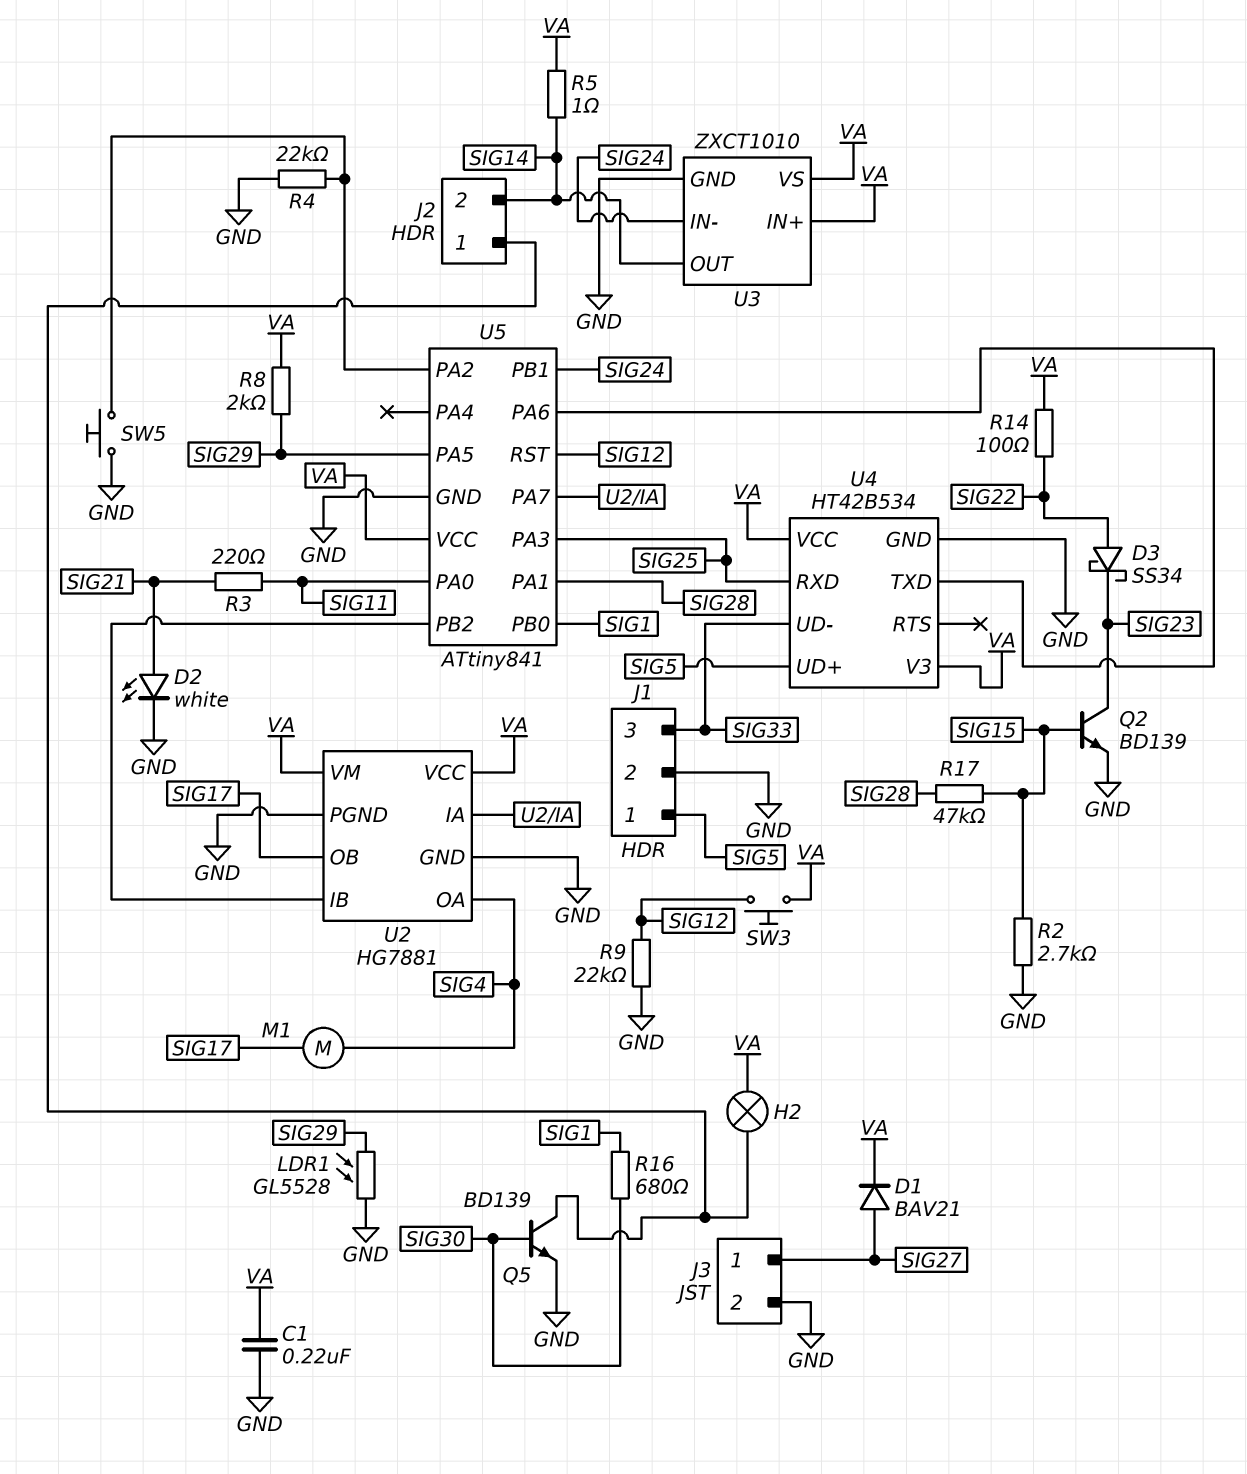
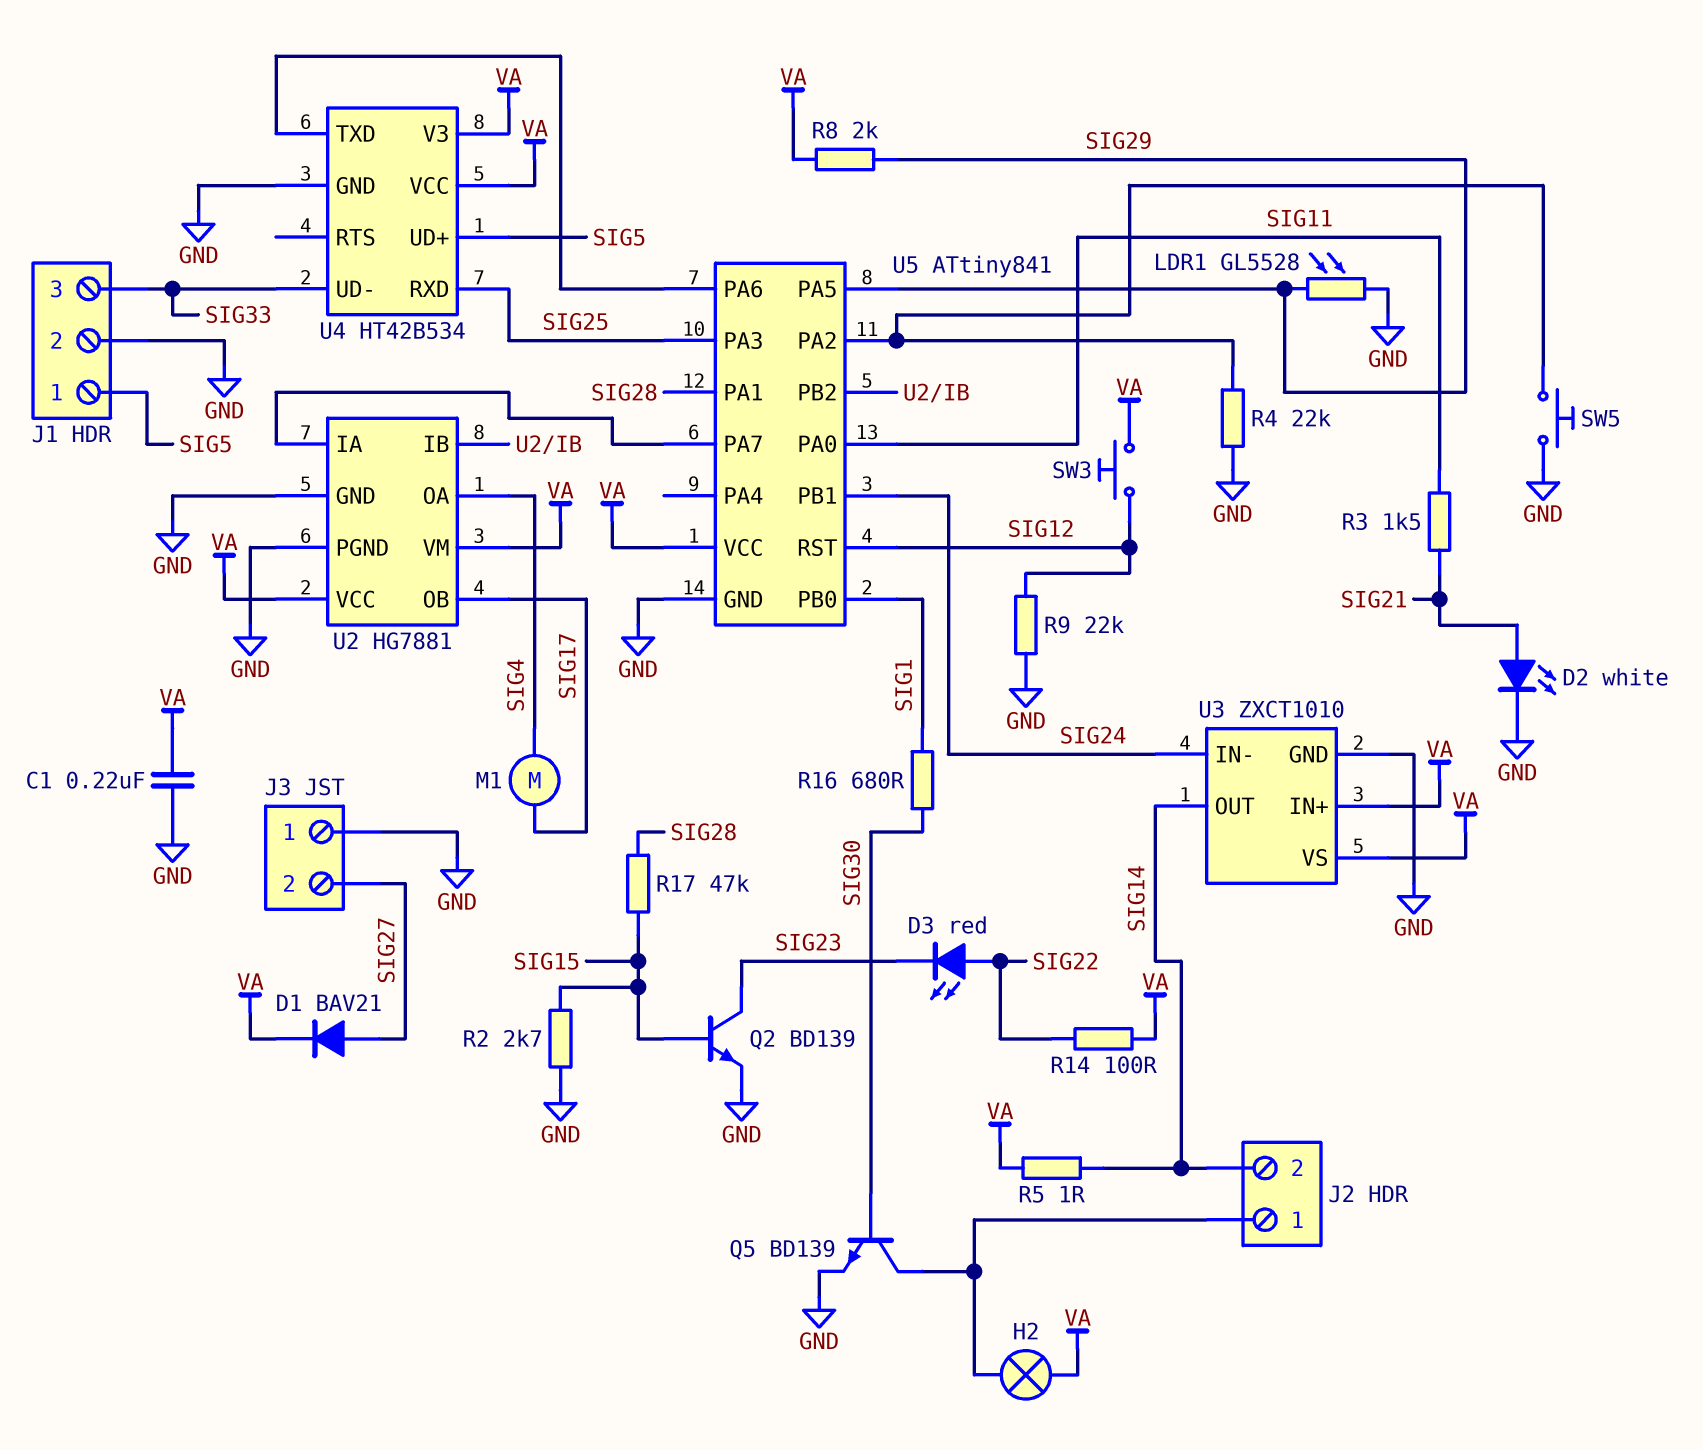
D3: schottky SS34 (A SIG22, K SIG23) -> LED red (A SIG22, K SIG23)
J3 pin 1: SIG27 -> GND
J3 pin 2: GND -> SIG27
R3: 220 (SIG11, SIG21) -> 1.5k (SIG11, SIG21)

